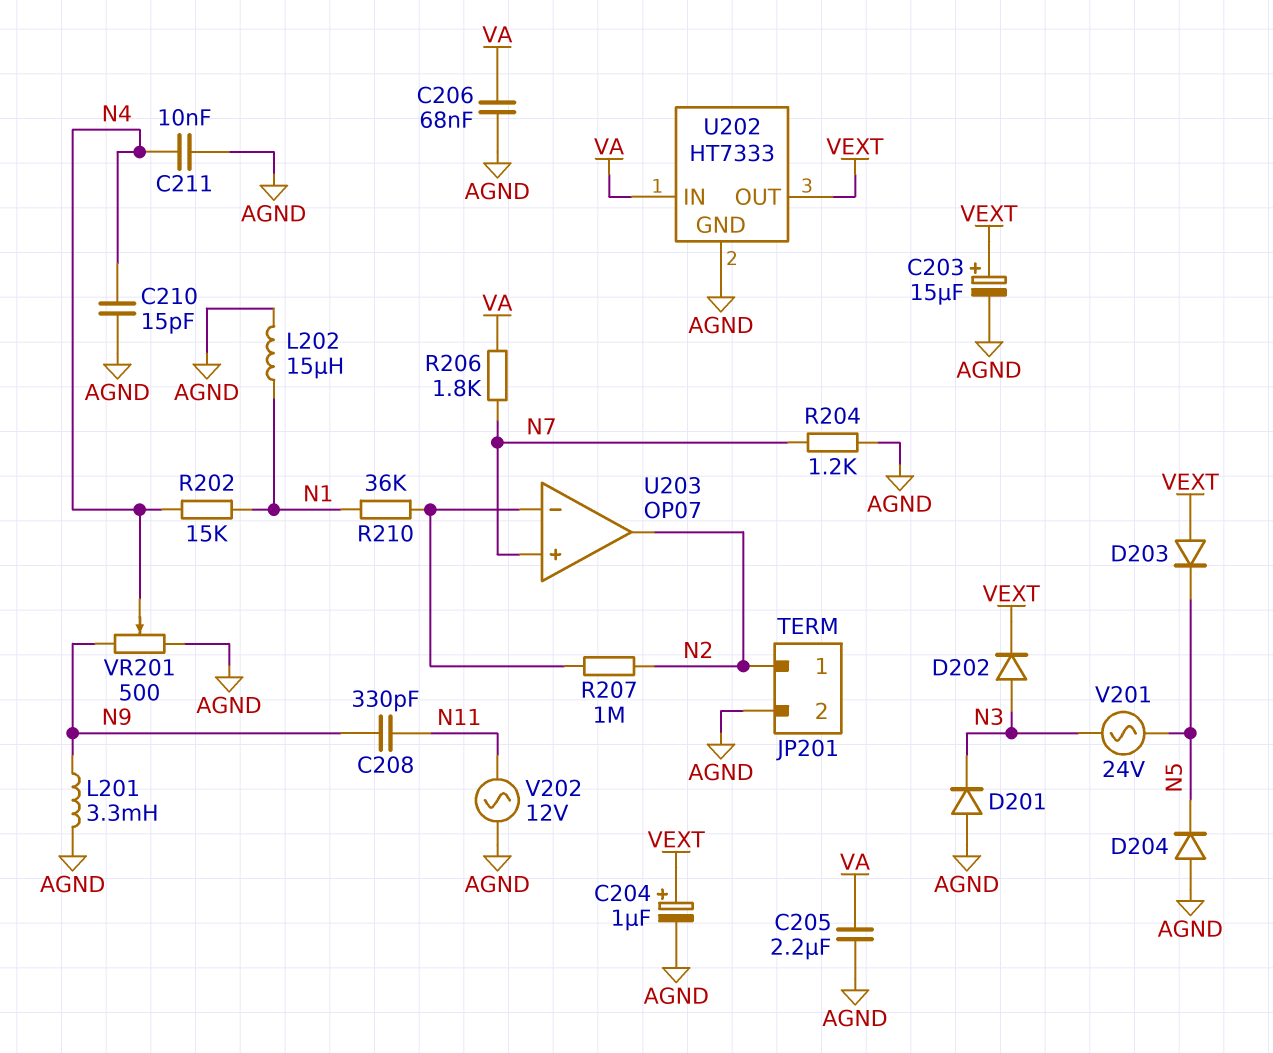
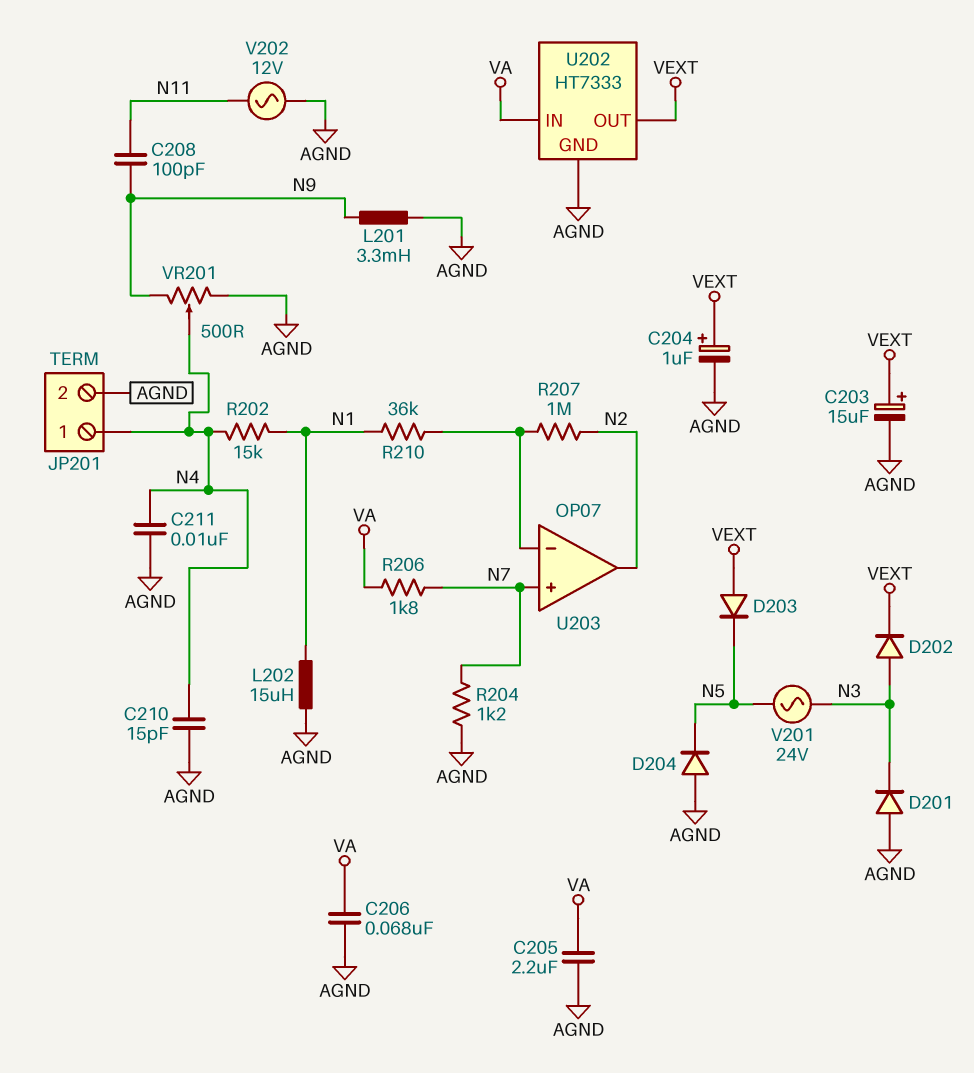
C208: 330pF (N9, N11) -> 100pF (N9, N11)
JP201 pin 1: N2 -> N4

